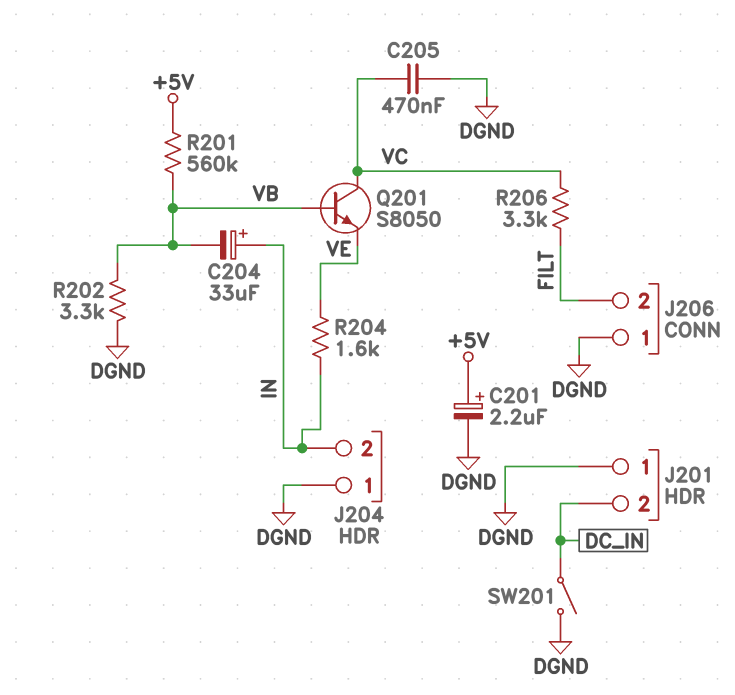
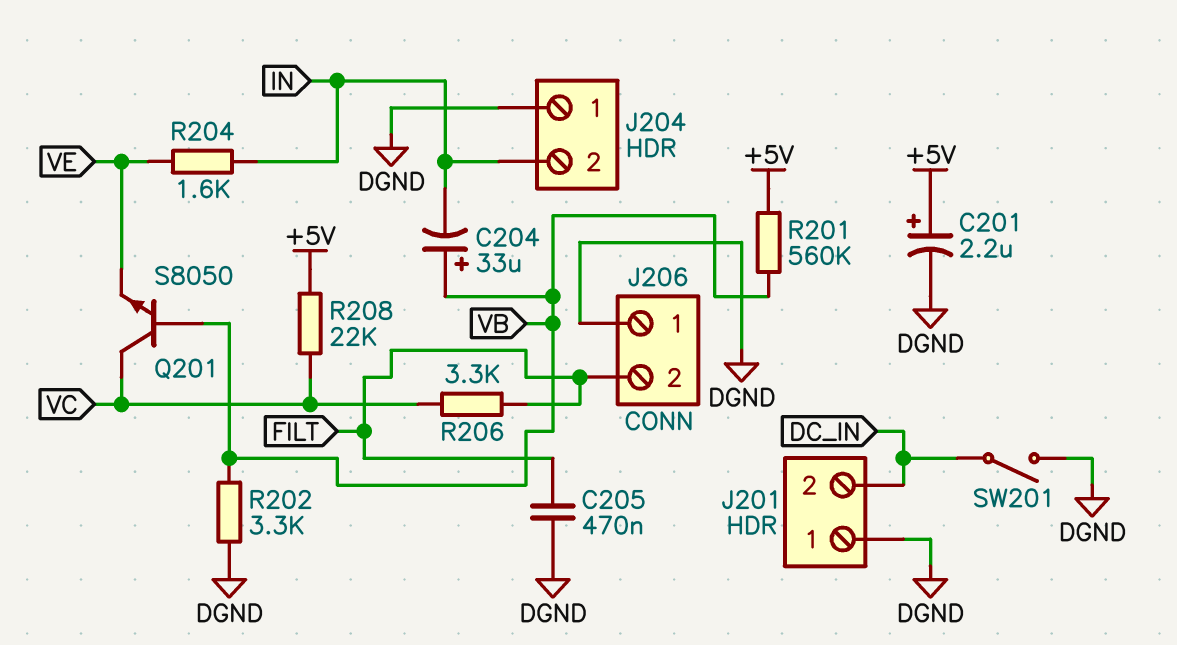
C204: 33uF (plus IN, minus VB) -> 33uF (plus VB, minus IN)
C205: 470nF (DGND, VC) -> 470nF (DGND, FILT)
R208: none -> 22k (+5V, VC)

